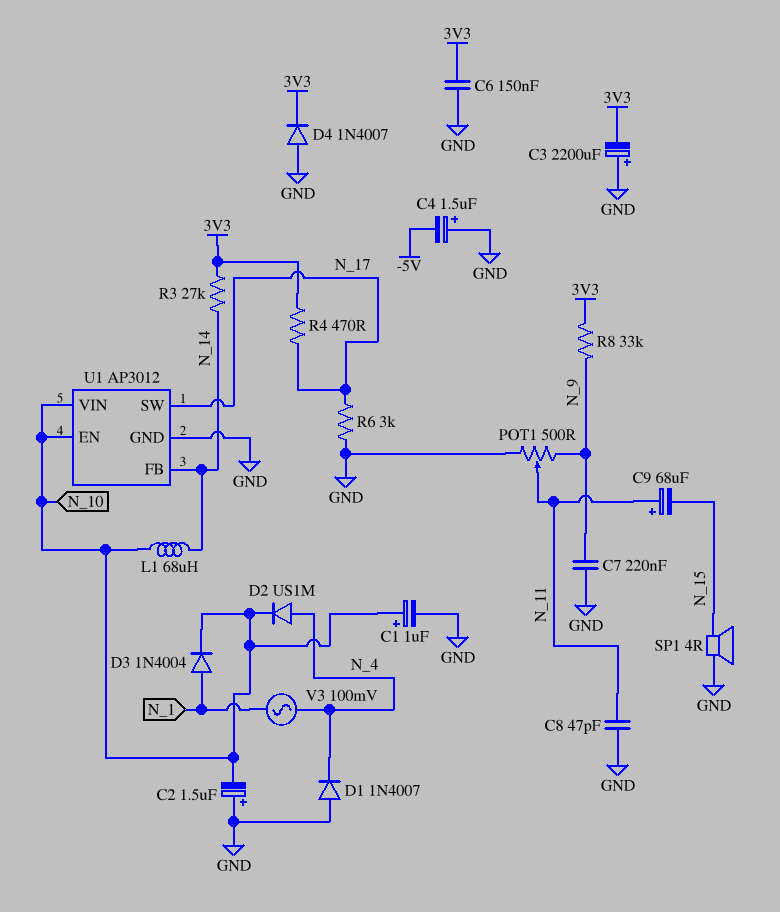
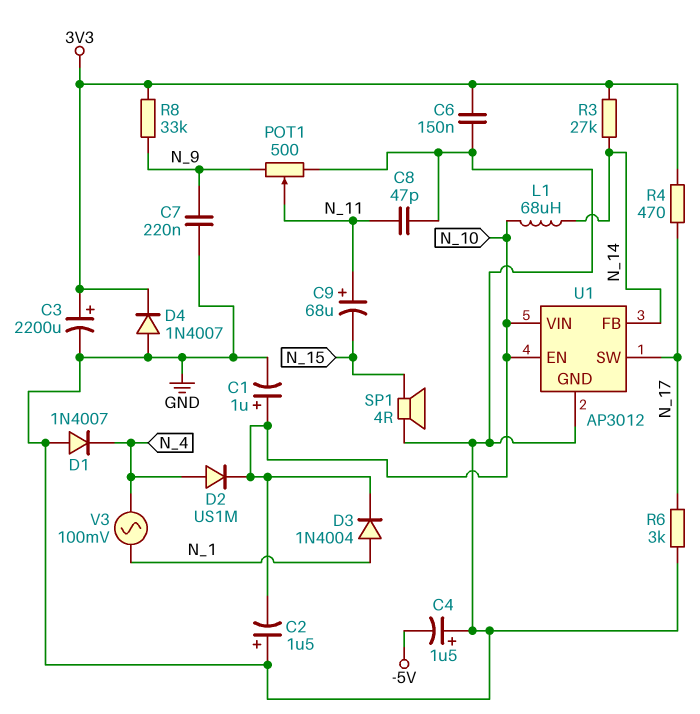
C3: 2200uF (plus GND, minus 3V3) -> 2200uF (plus 3V3, minus GND)

